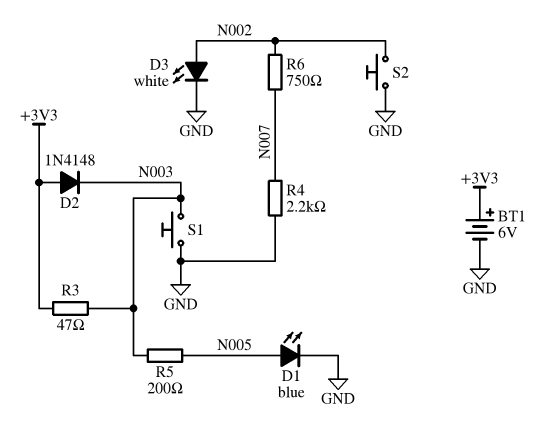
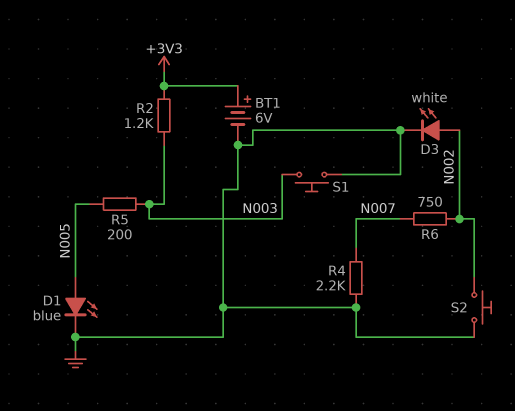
D2: diode 1N4148 (A +3V3, K N003) -> none
R2: none -> 1.2k (+3V3, N003)
R3: 47 (+3V3, N003) -> none

